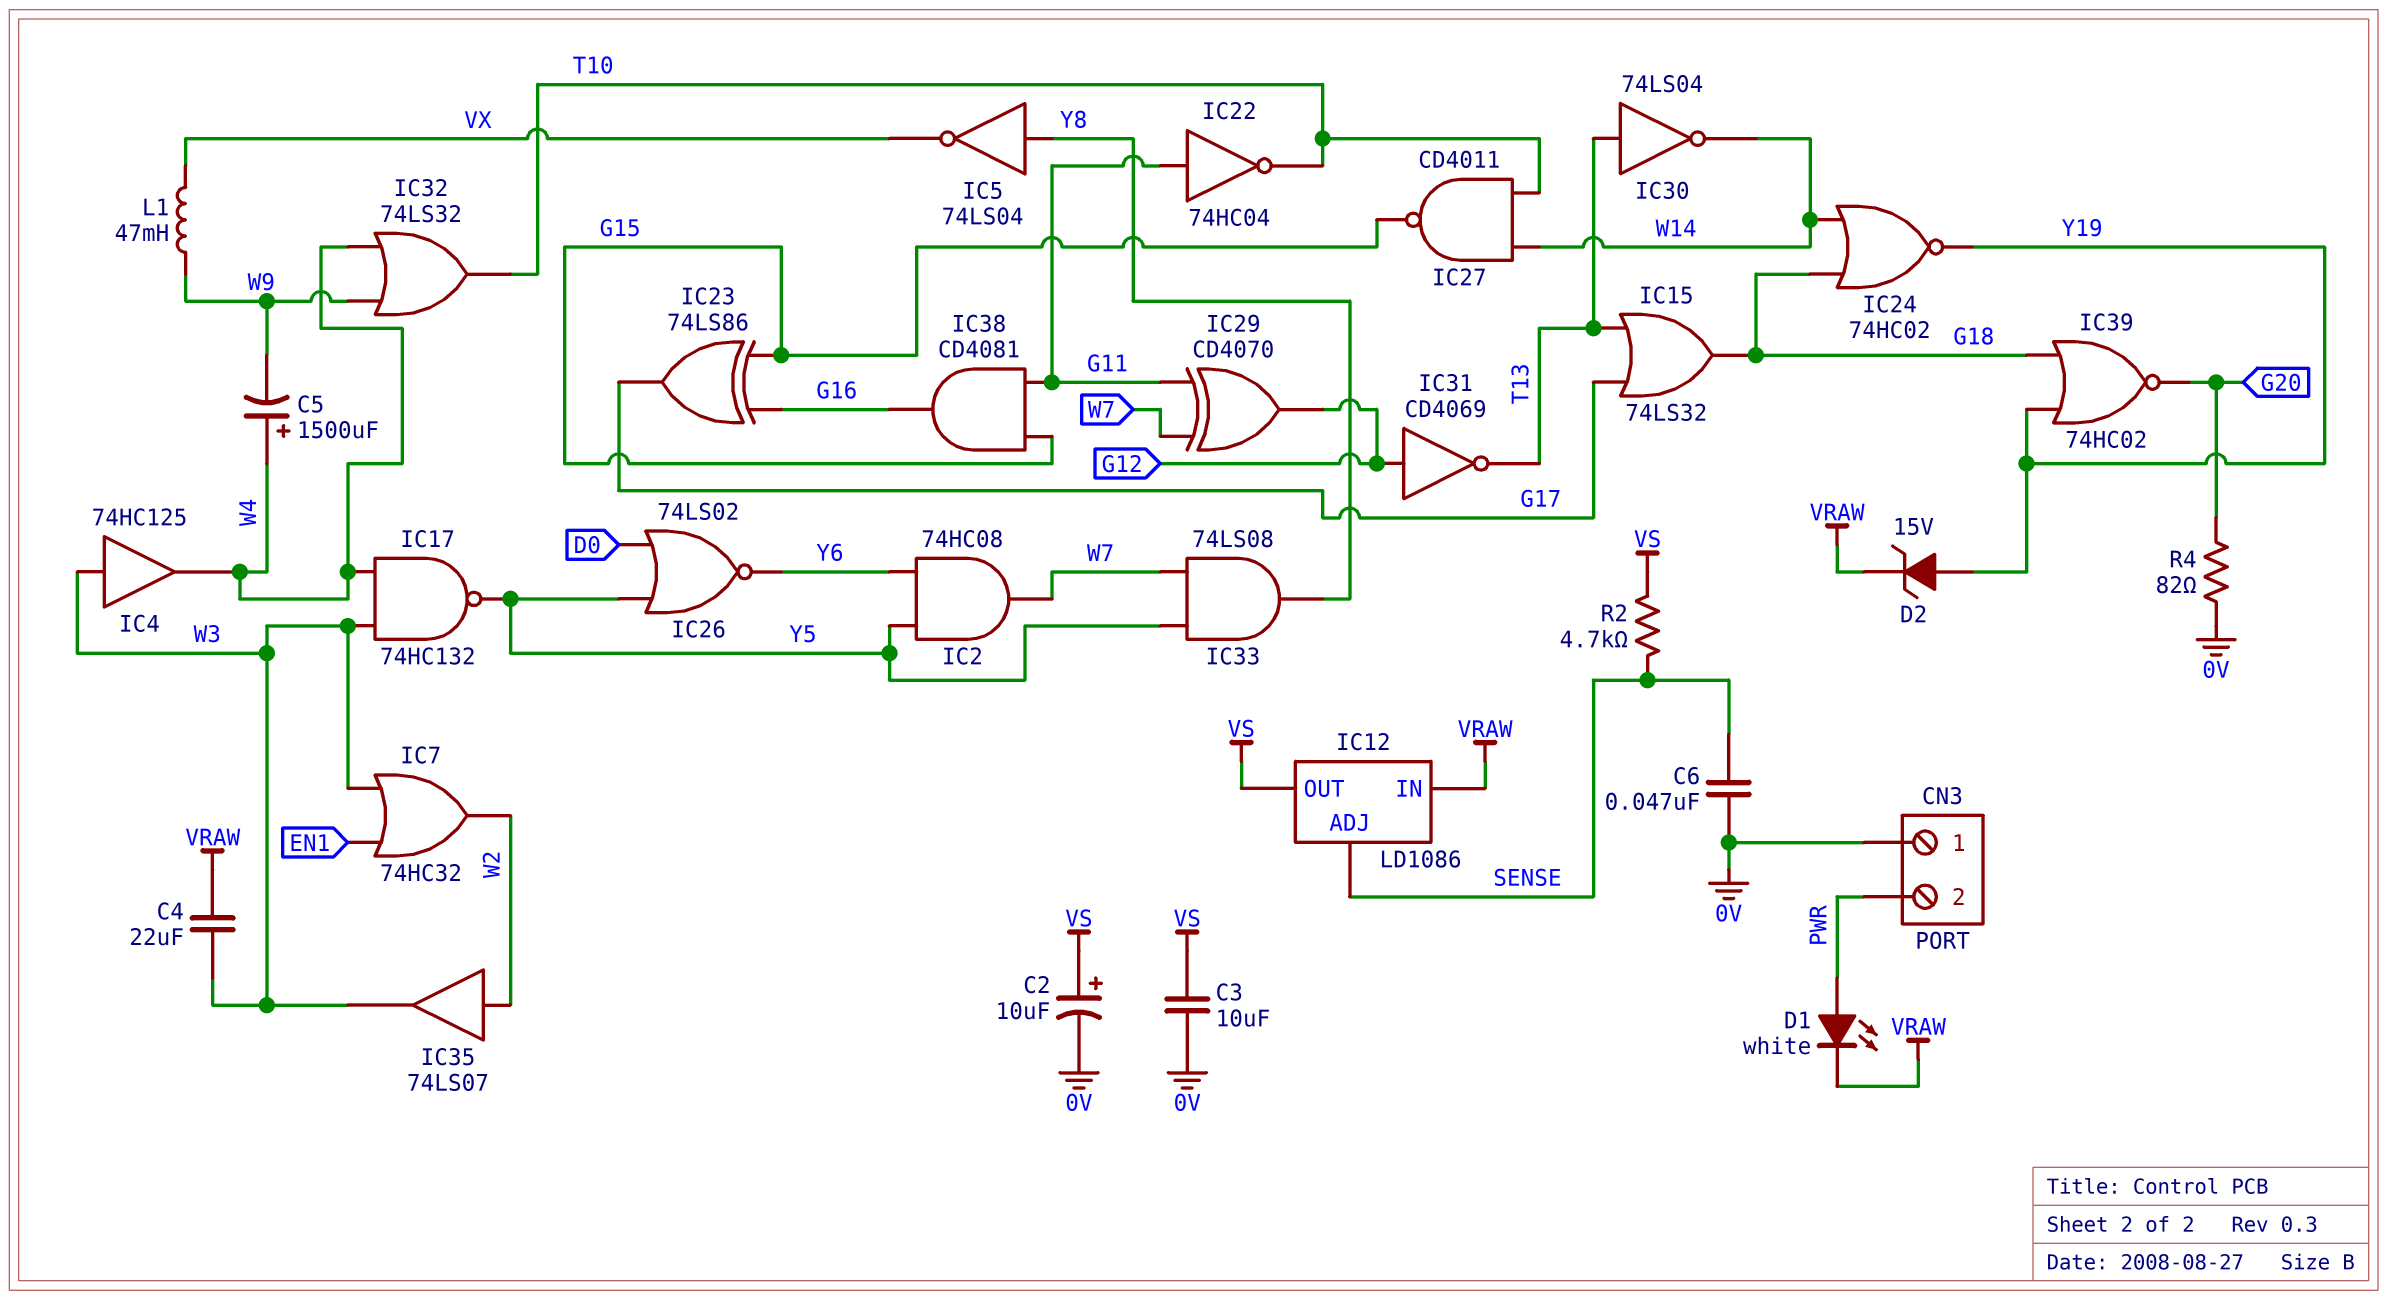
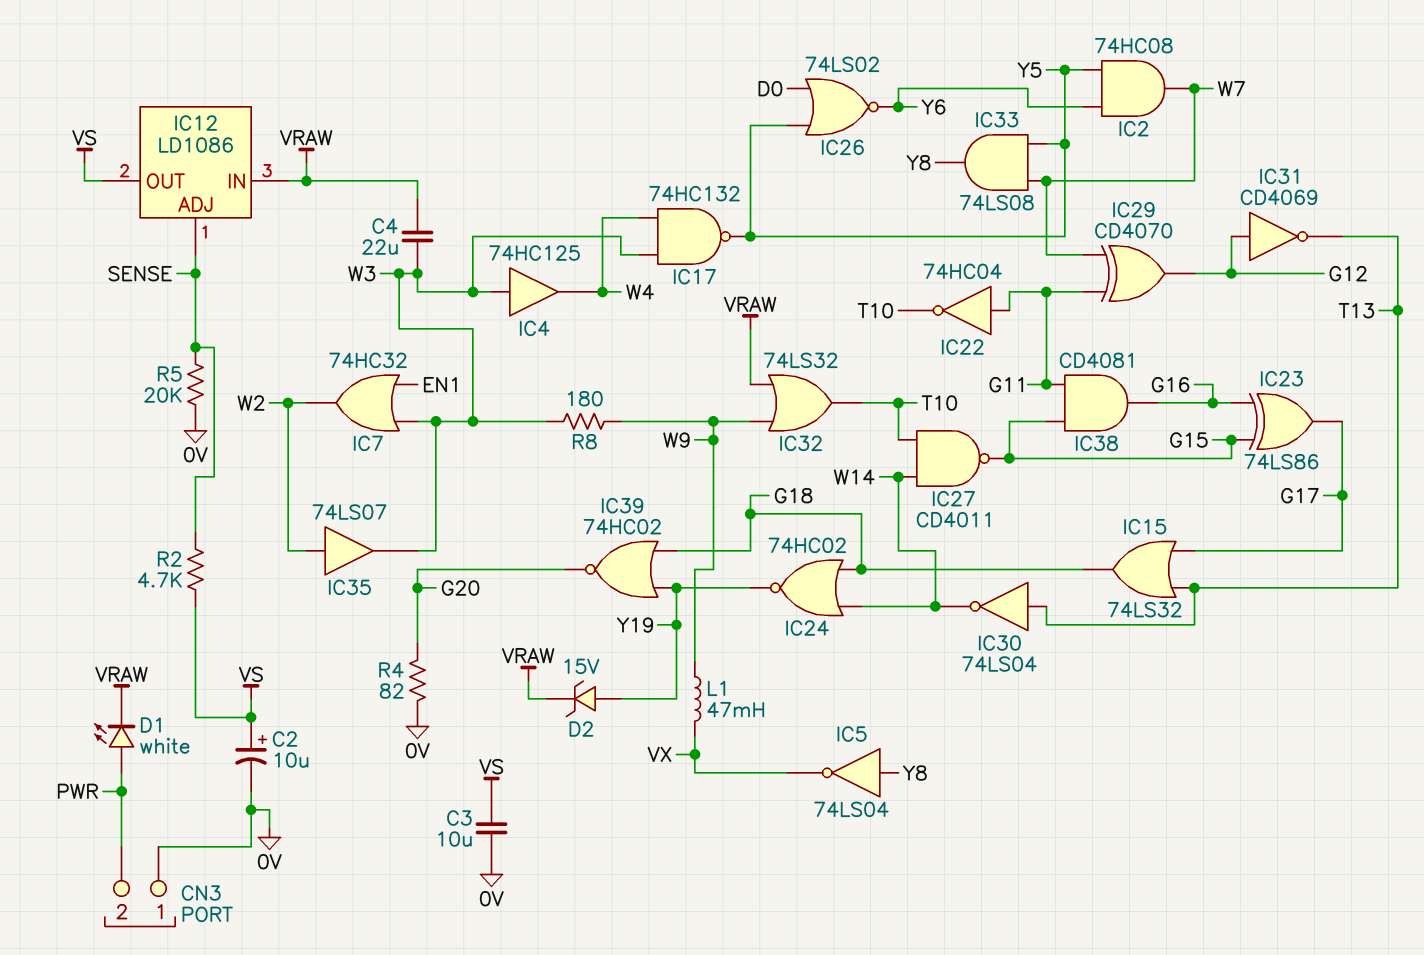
C5: 1500uF (plus W4, minus W9) -> none
C6: 47nF (0V, SENSE) -> none
IC32: OR 74LS32 (in W4, in W9, out T10) -> OR 74LS32 (in VRAW, in W9, out T10)
R5: none -> 20k (0V, SENSE)
R8: none -> 180 (W3, W9)

